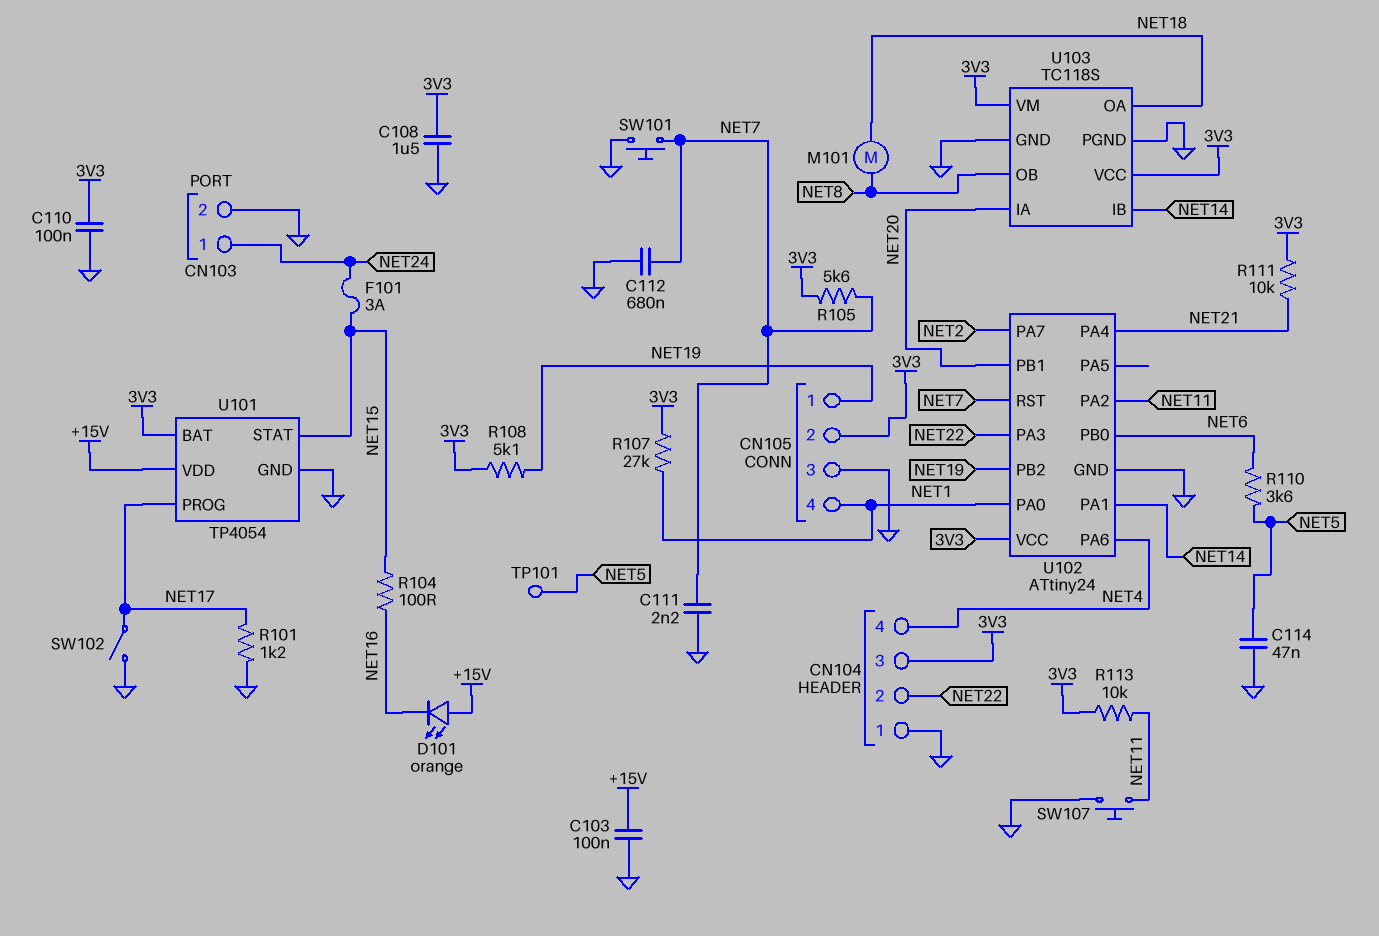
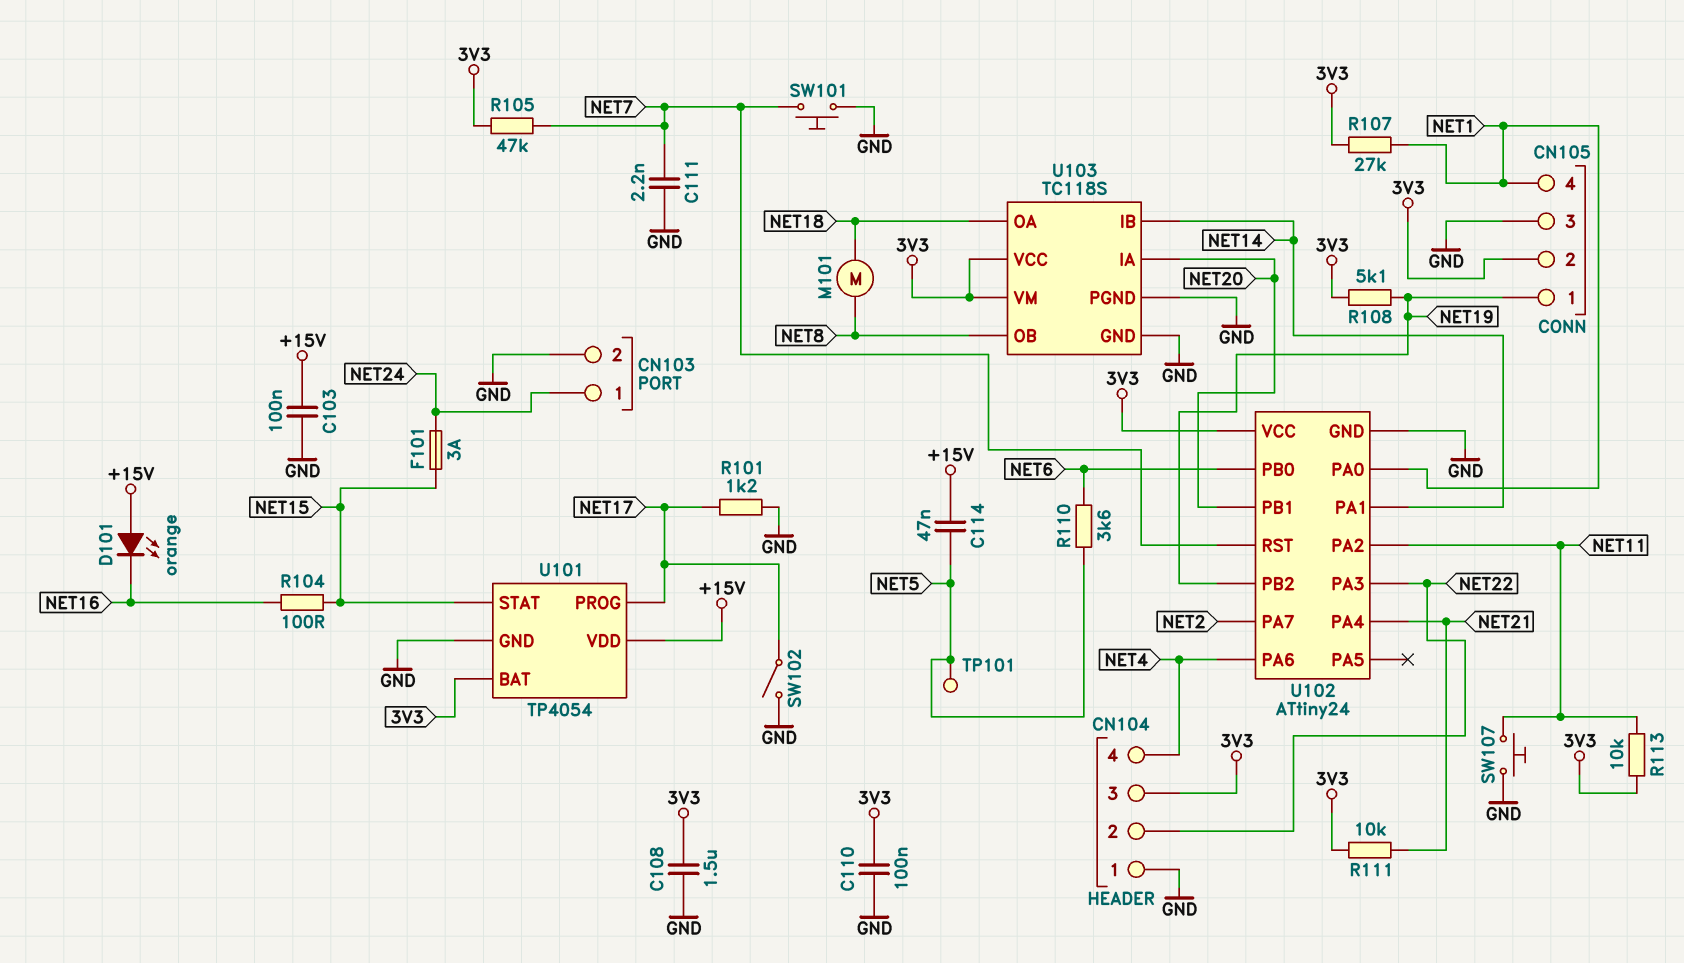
C112: 680nF (GND, NET7) -> none
C114: 47nF (GND, NET5) -> 47nF (+15V, NET5)
R105: 5.6k (3V3, NET7) -> 47k (3V3, NET7)

